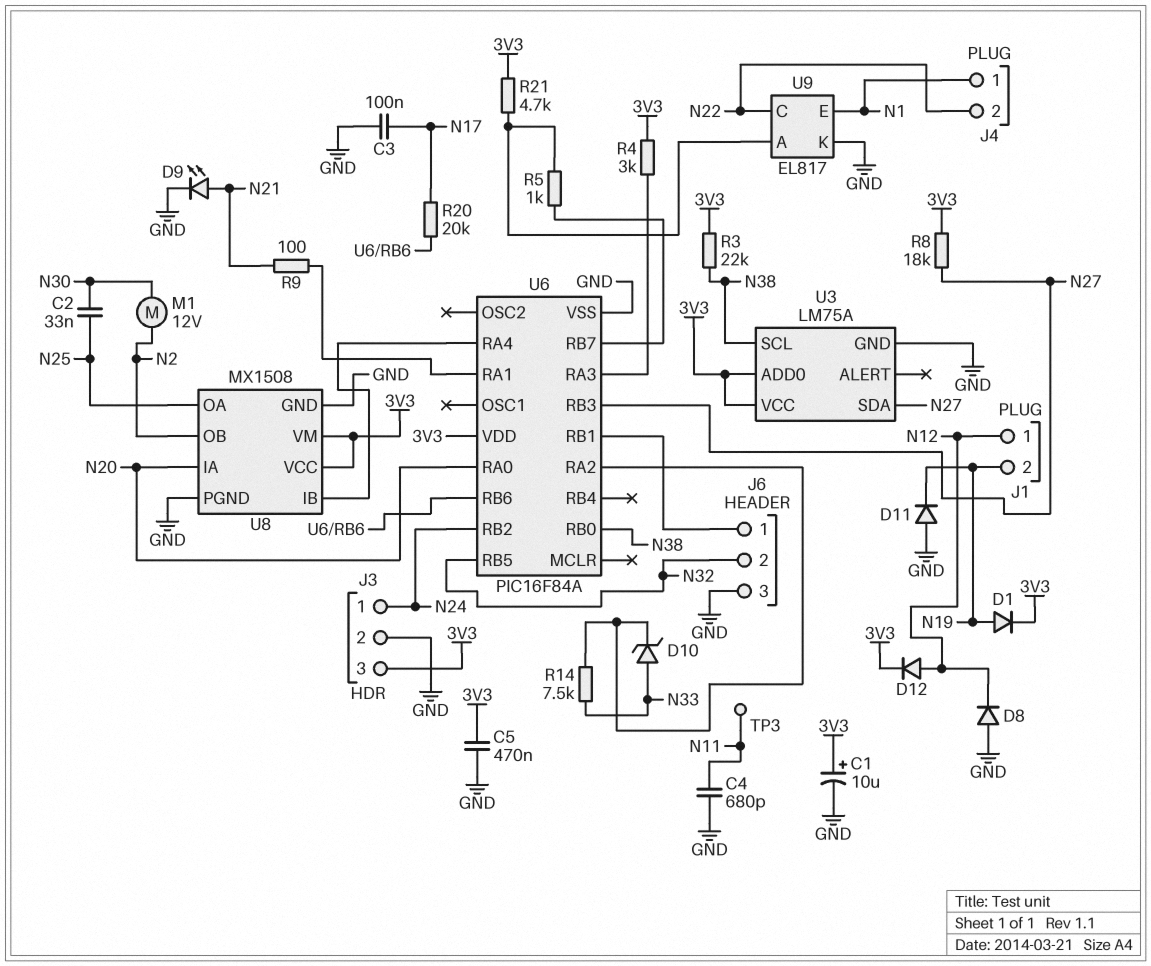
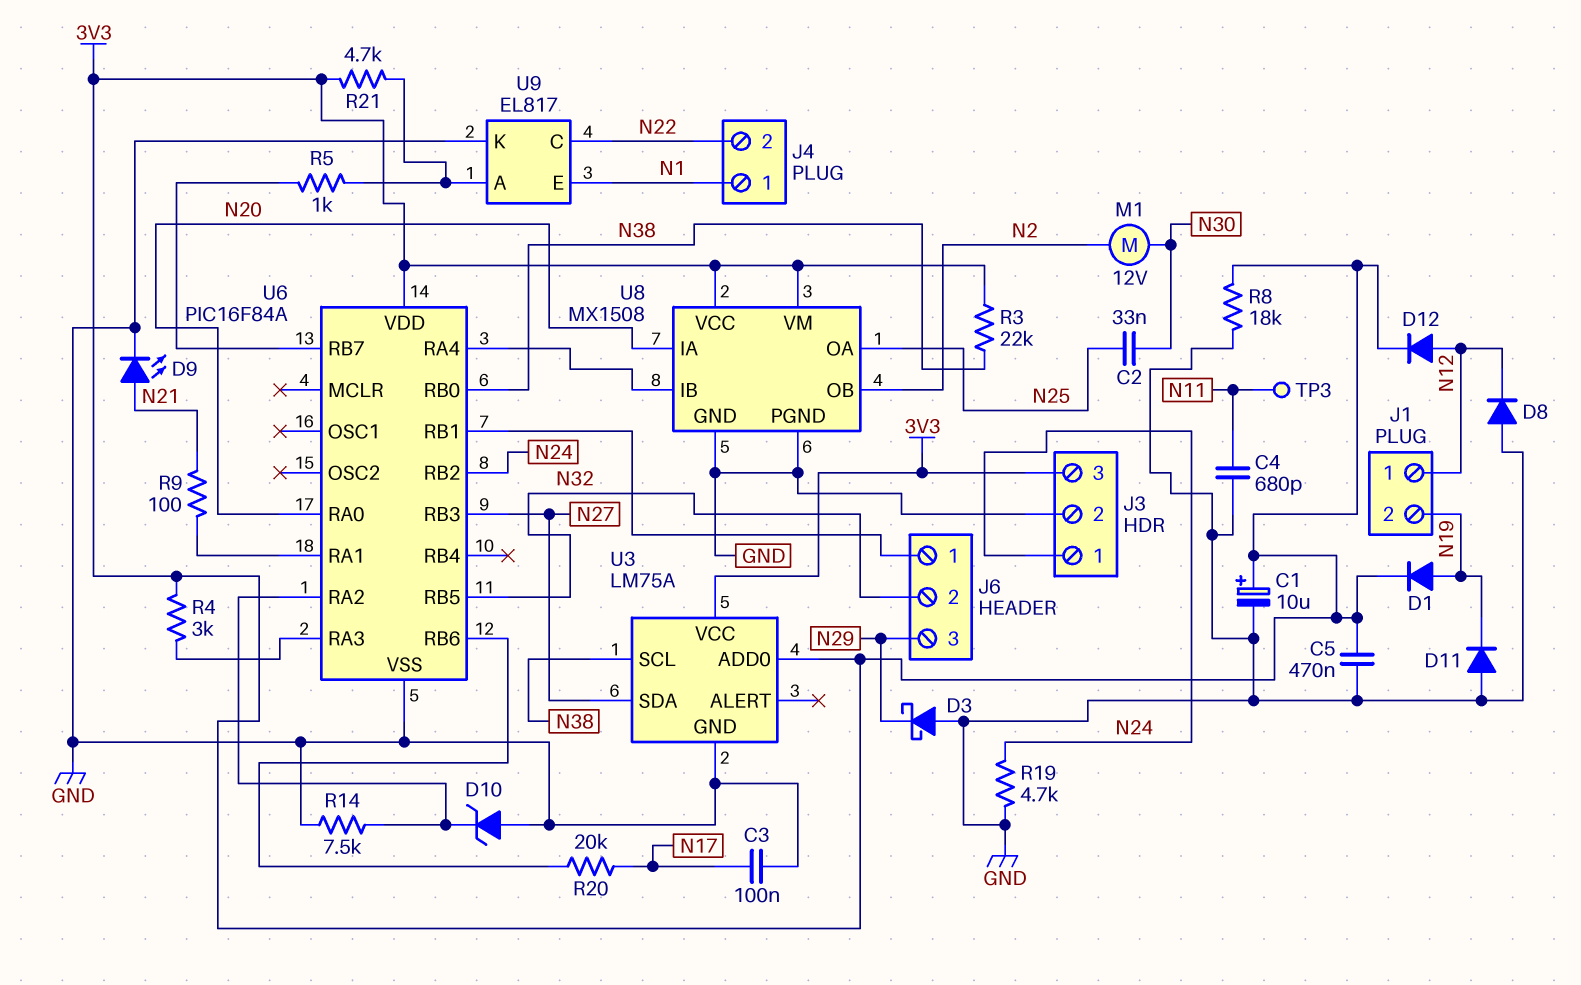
D3: none -> schottky (A GND, K N29)
D10: zener (A N33, K U6/RA2) -> zener (A GND, K U6/RA2)
J6 pin 3: GND -> N29
R8: 18k (3V3, N27) -> 18k (3V3, GND)
R14: 7.5k (N33, U6/RA2) -> 7.5k (GND, U6/RA2)
R19: none -> 4.7k (GND, N24)

